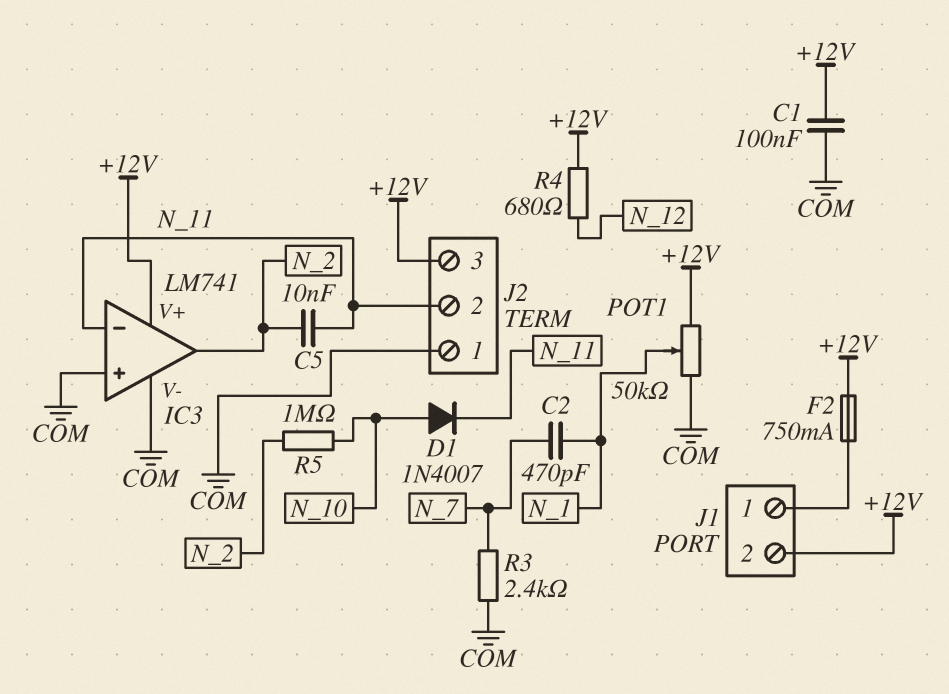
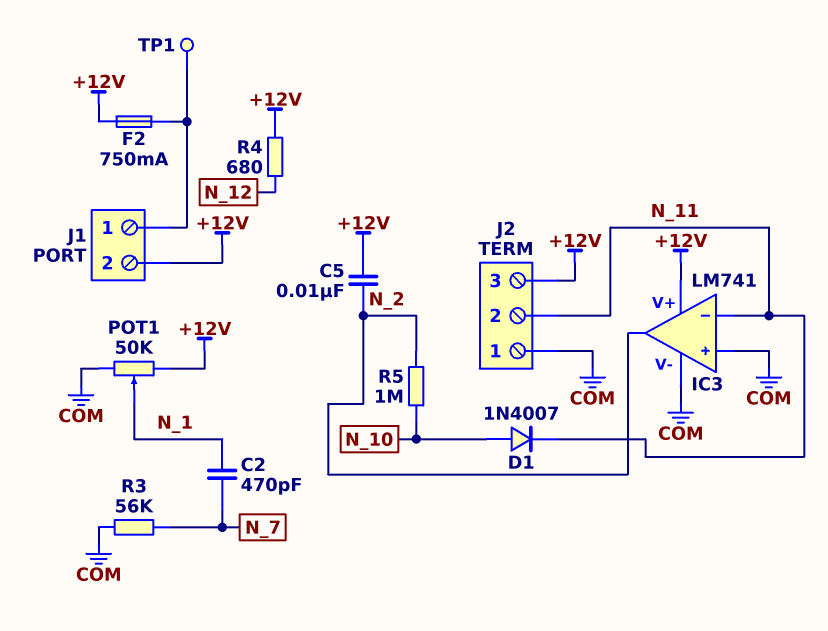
C1: 100nF (+12V, COM) -> none
C5: 10nF (N_2, N_11) -> 10nF (+12V, N_2)
R3: 2.4k (COM, N_7) -> 56k (COM, N_7)
TP1: none -> test point (J1/1)

